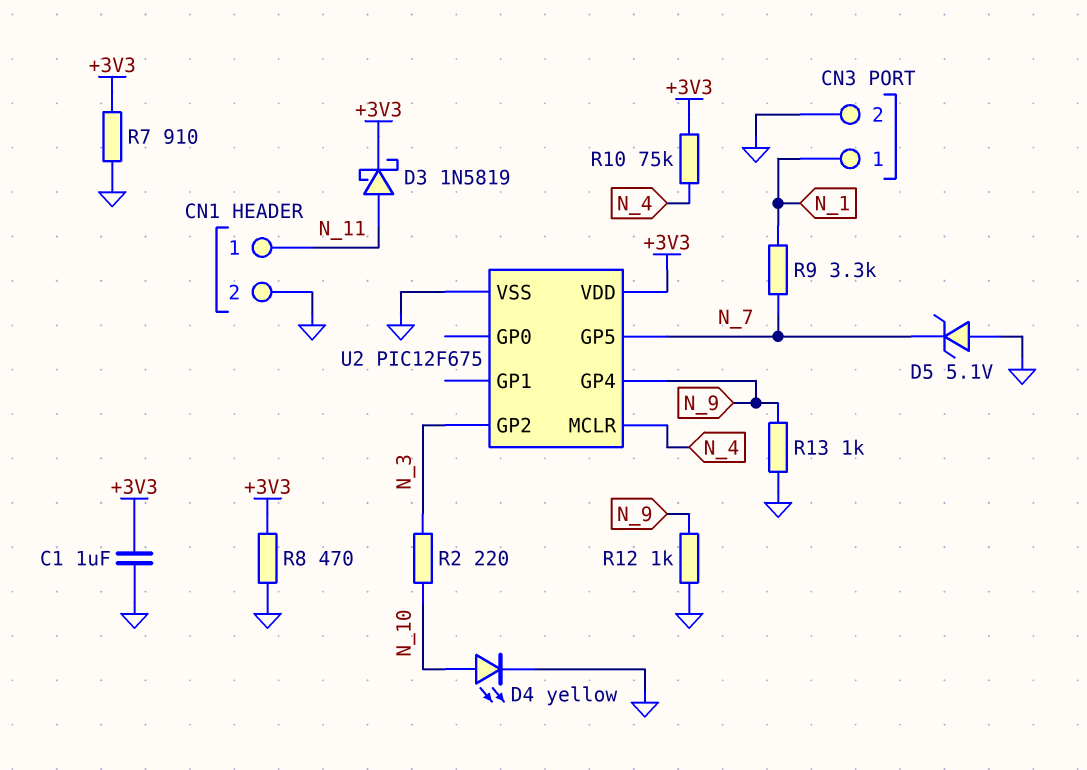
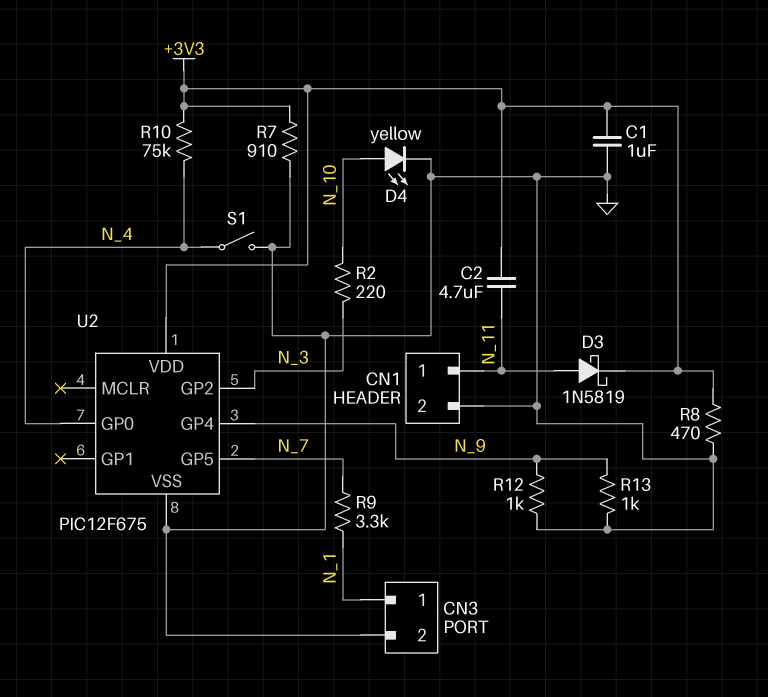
C2: none -> 4.7uF (+3V3, N_11)
D5: zener 5.1V (A GND, K N_7) -> none
S1: none -> switch (GND, N_4)
U2 pin GP0: none -> N_4
U2 pin MCLR: N_4 -> none

